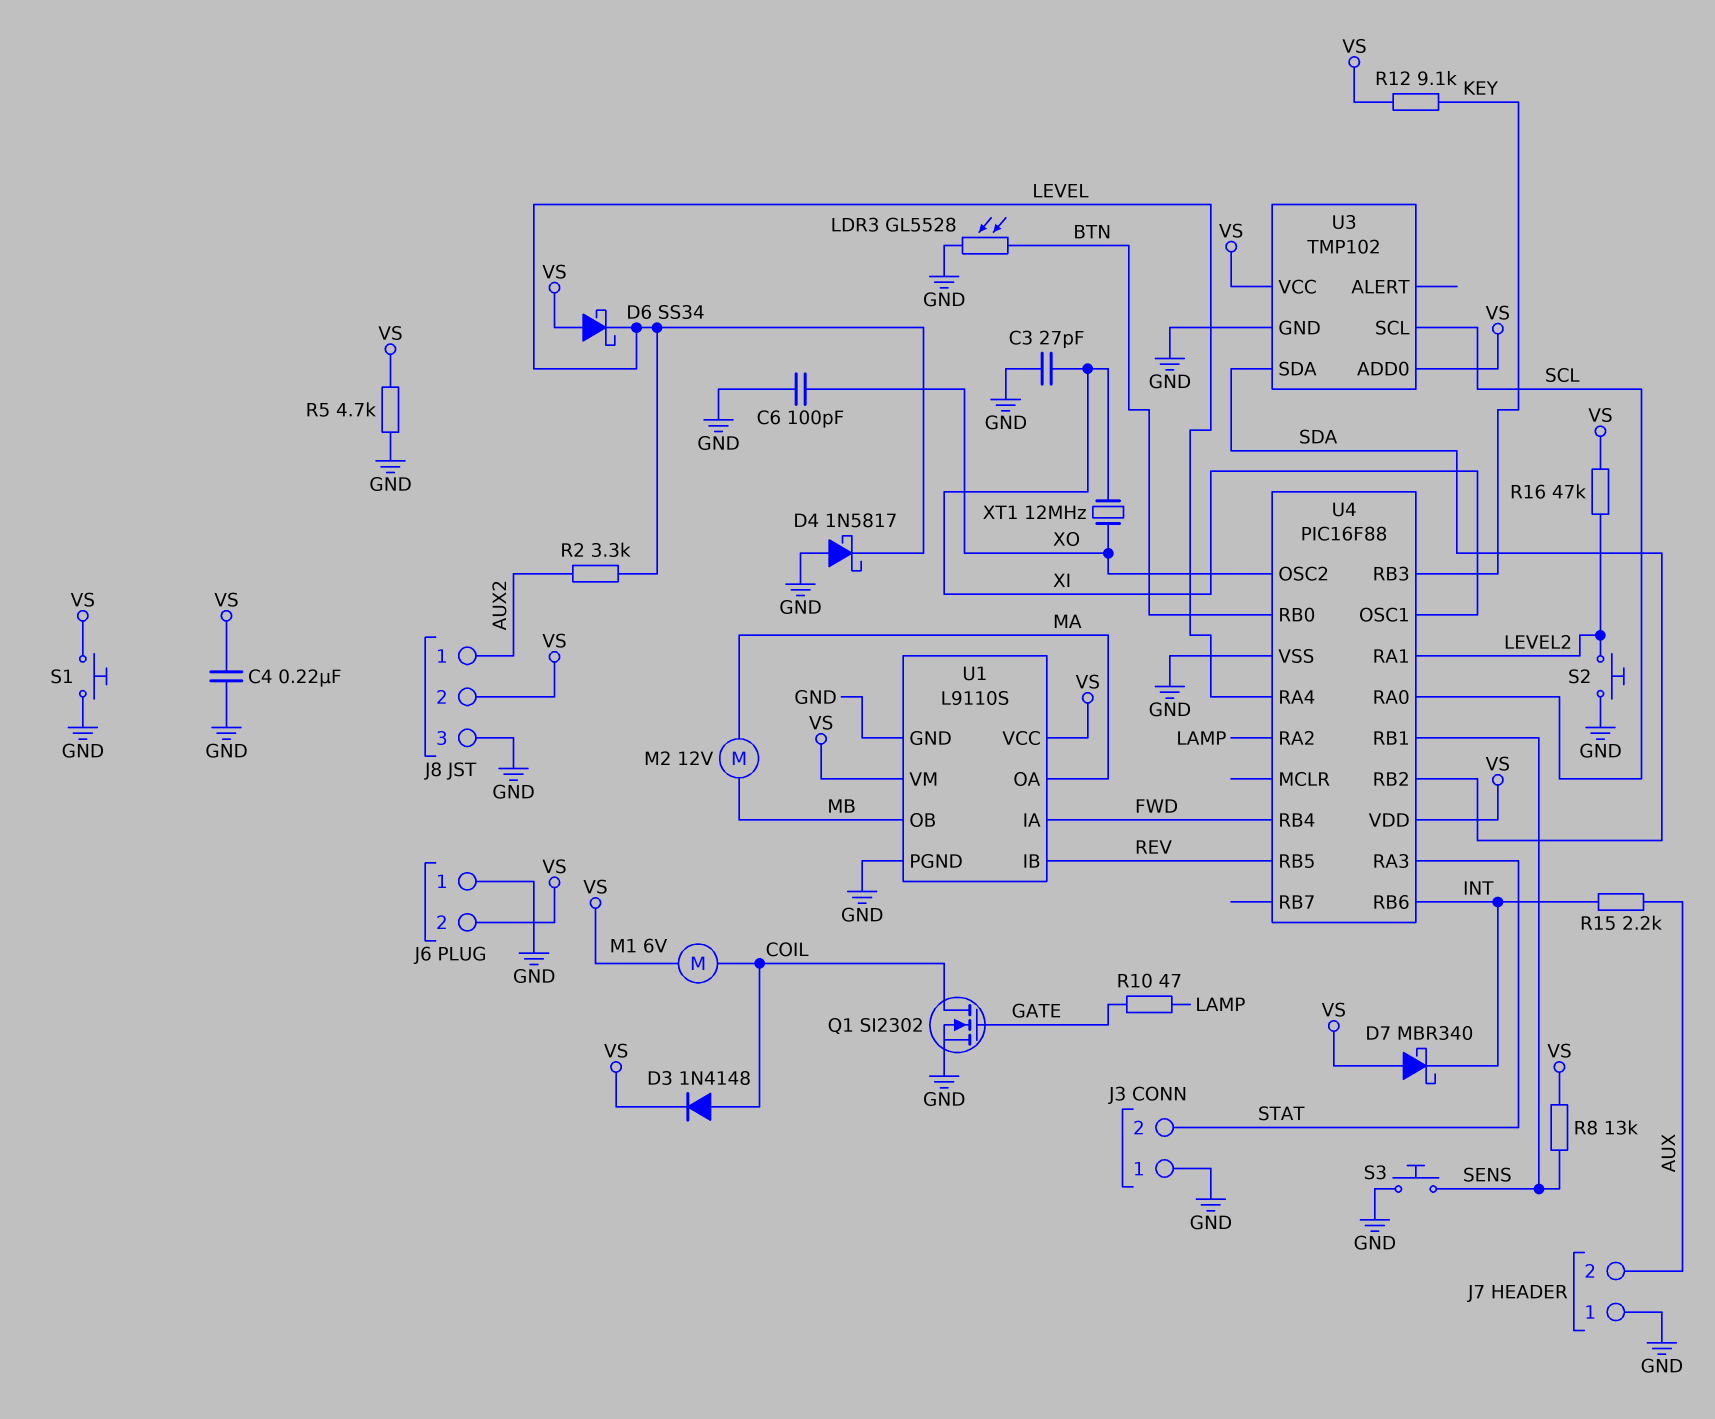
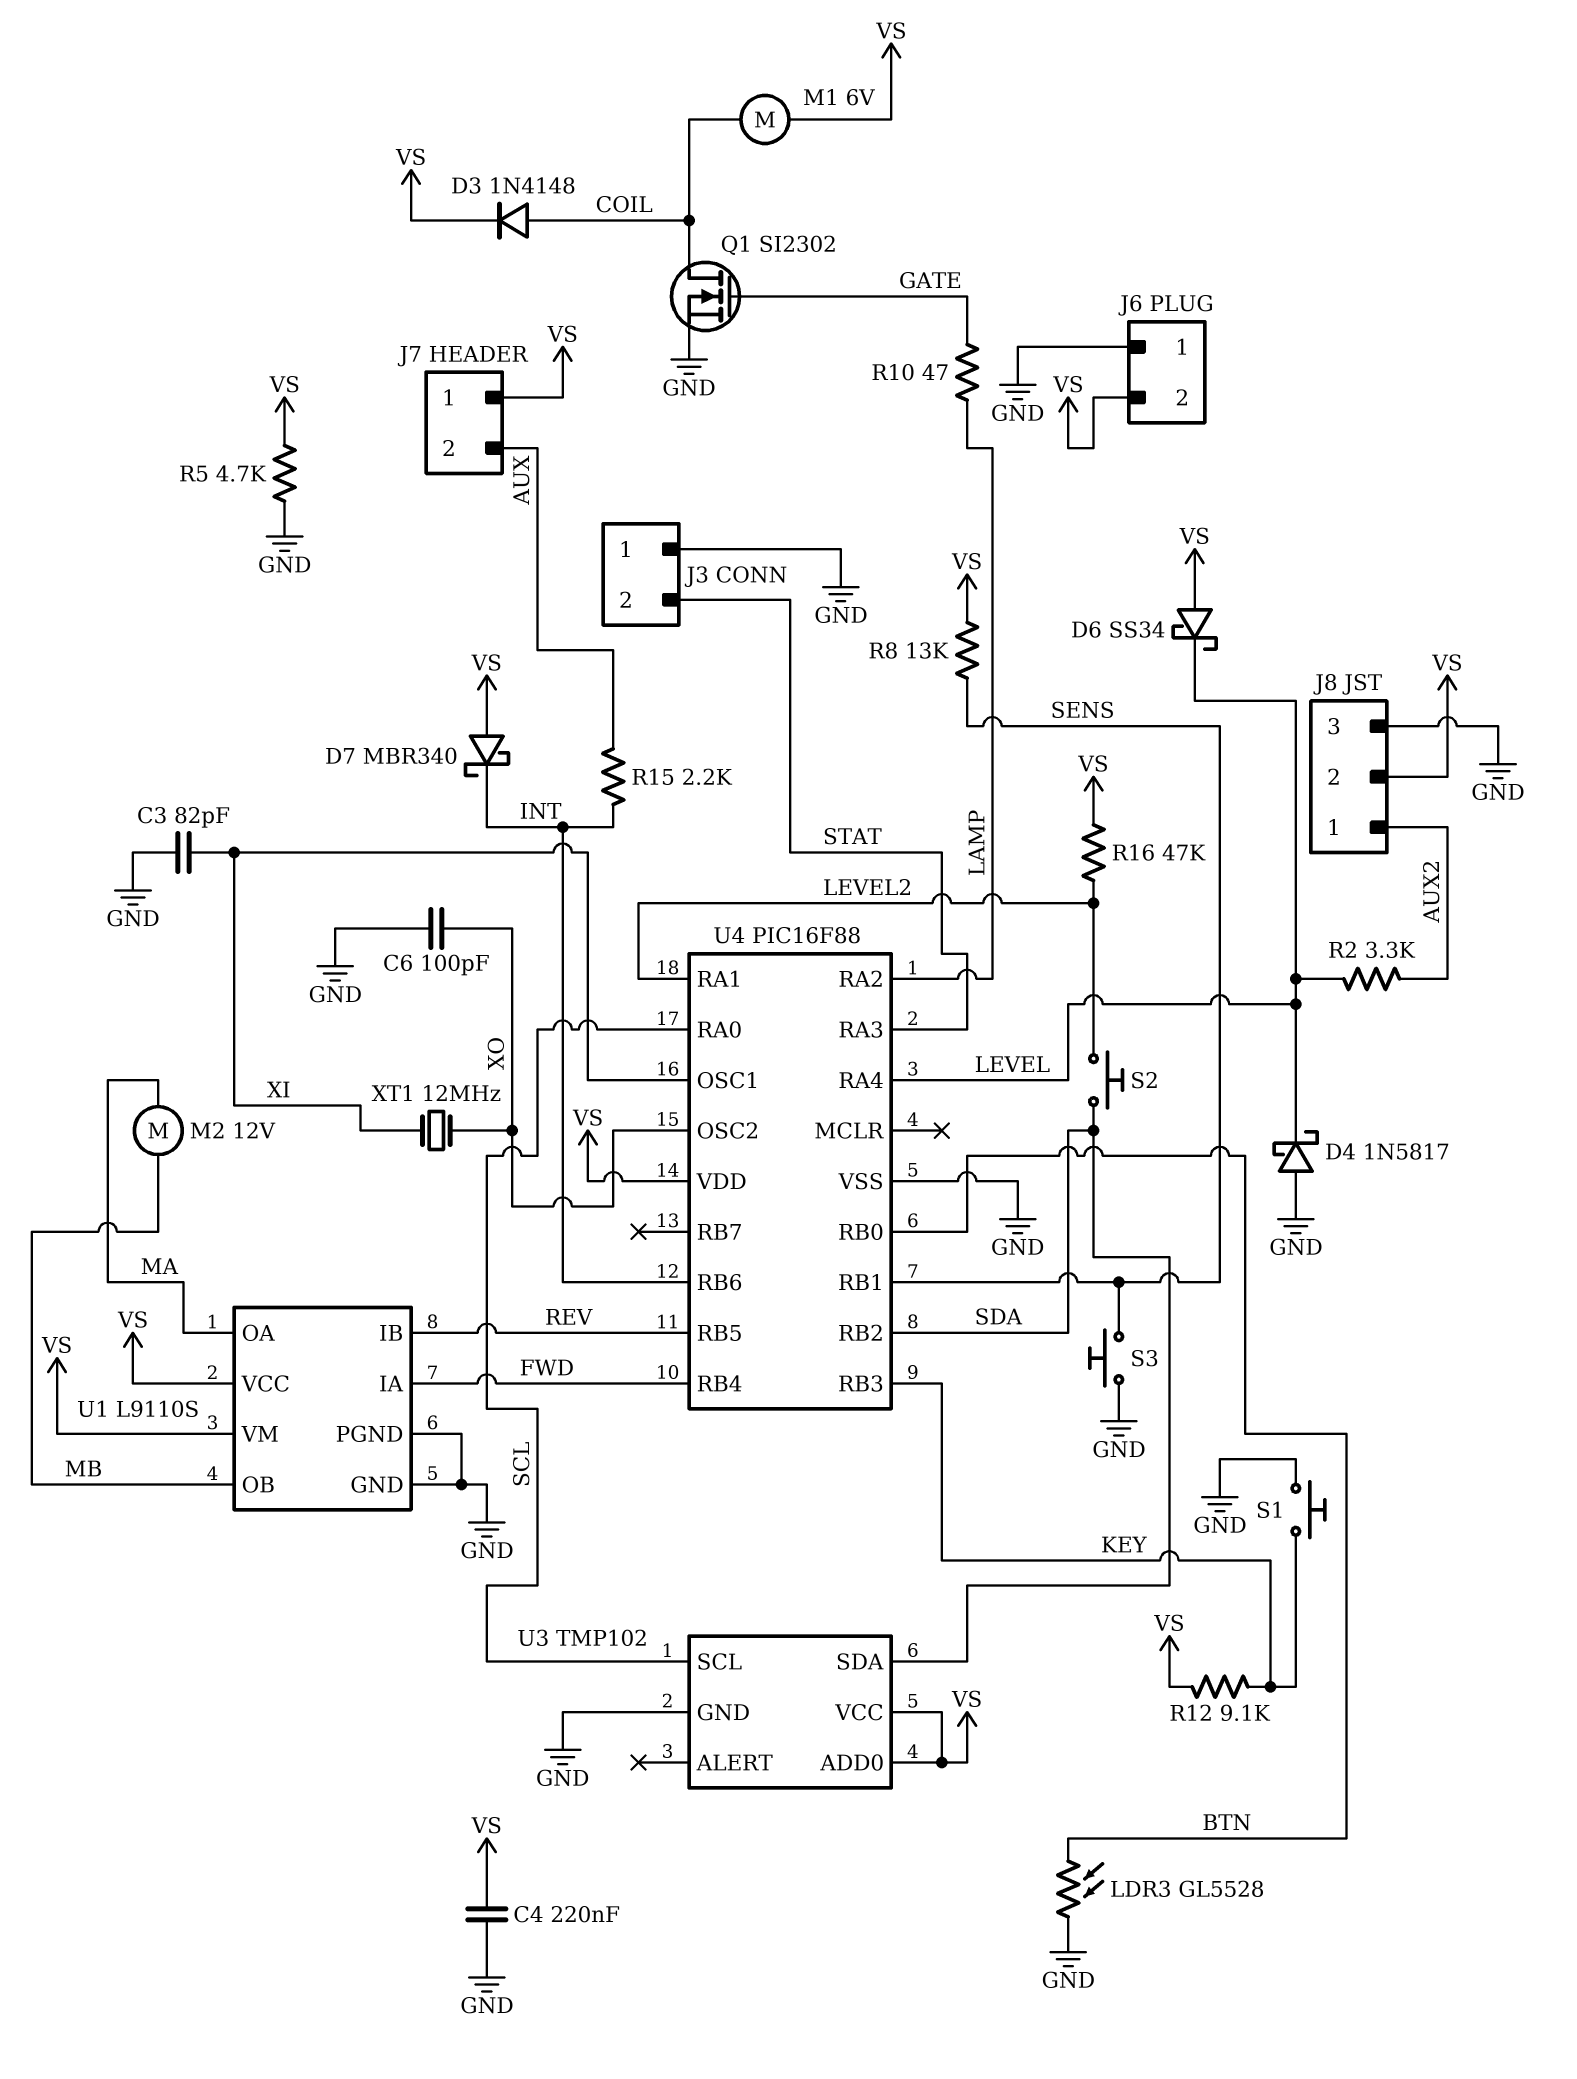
C3: 27pF (GND, XI) -> 82pF (GND, XI)
J7 pin 1: GND -> VS
S1: button (GND, VS) -> button (GND, KEY)
S2: button (GND, LEVEL2) -> button (LEVEL2, SDA)

